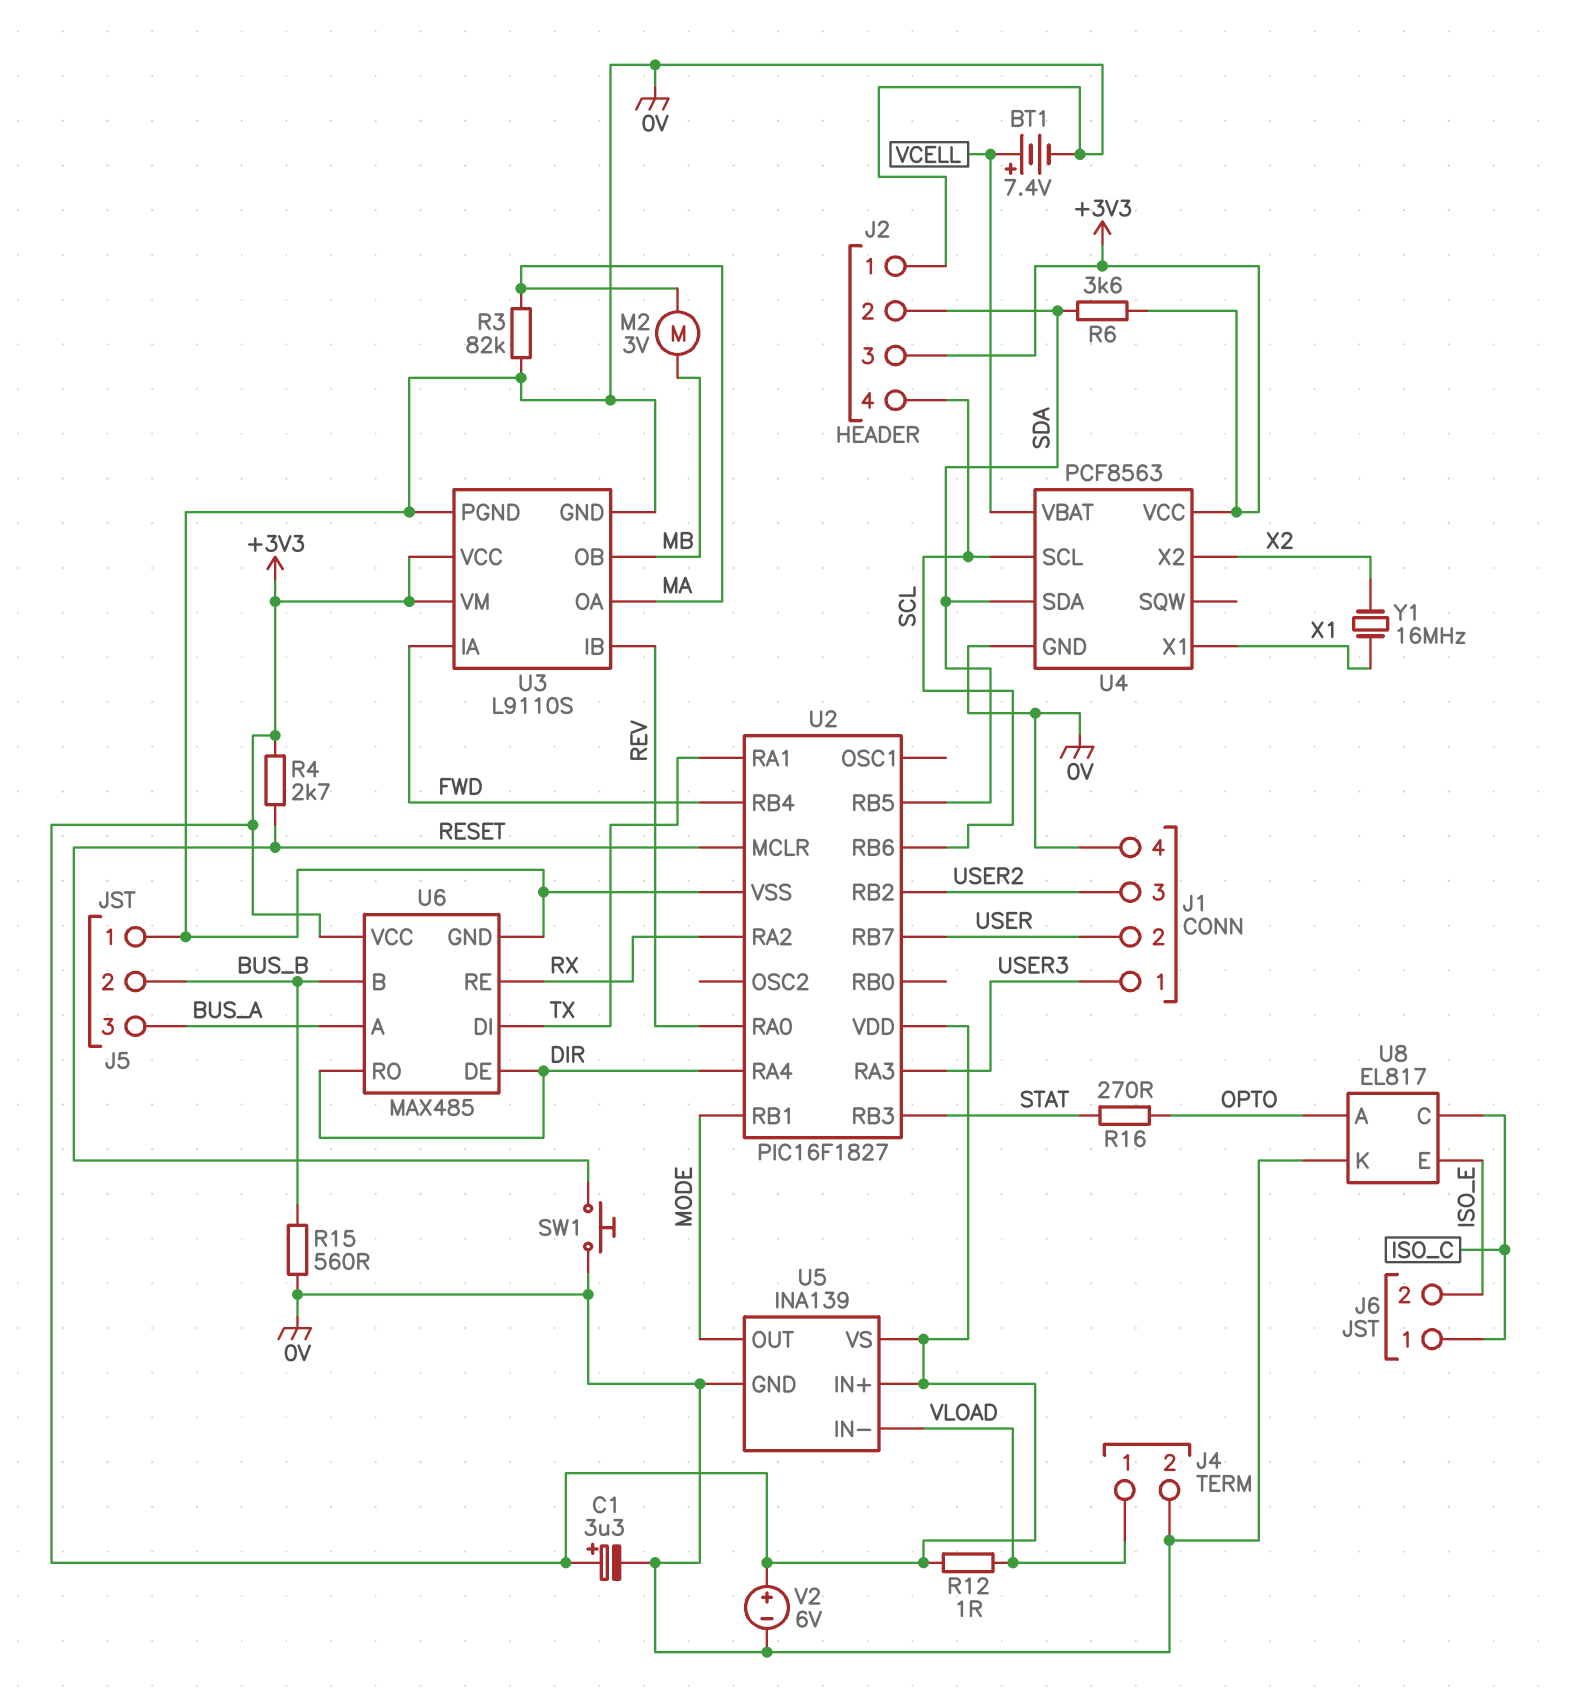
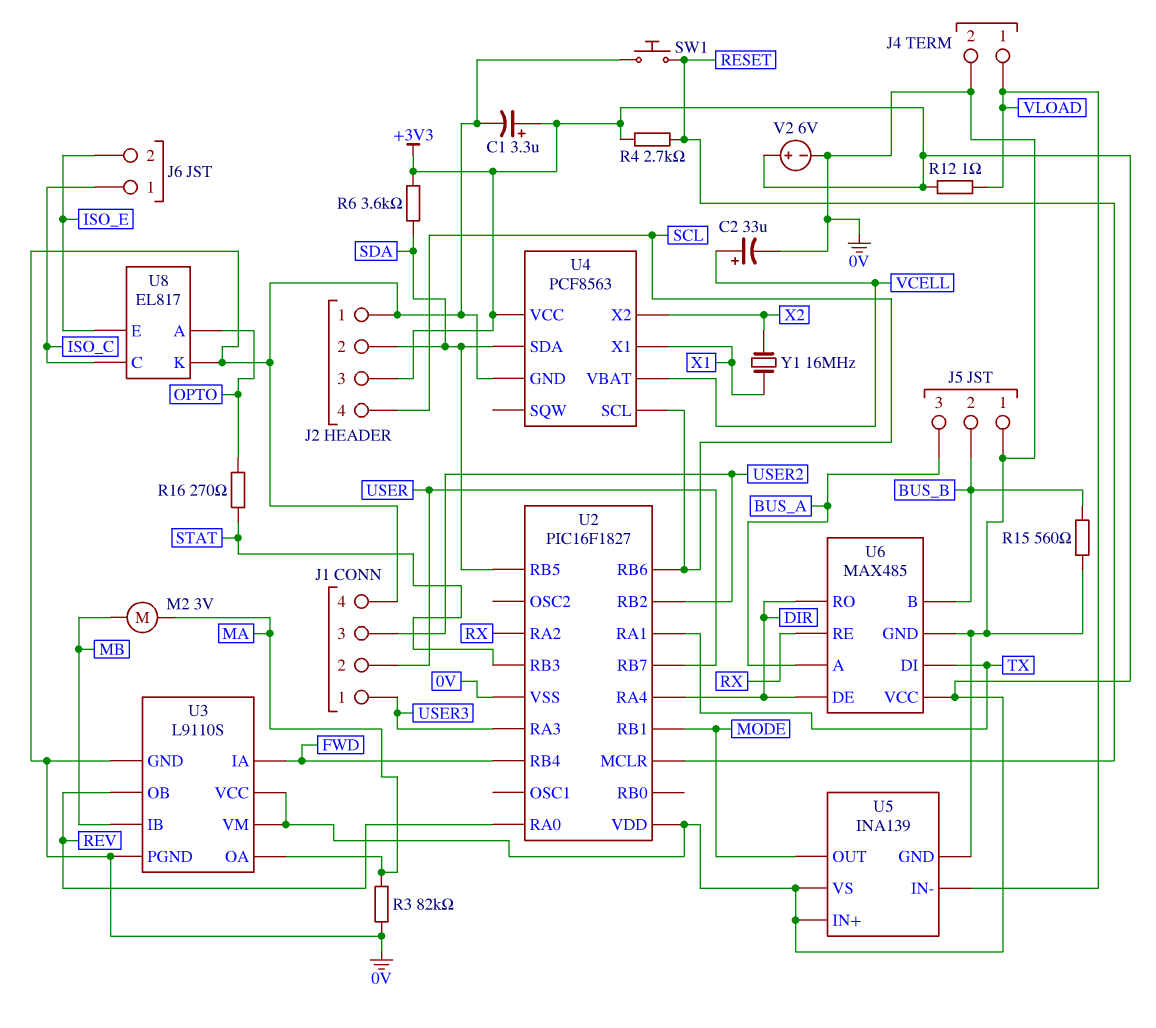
BT1: 7.4V (plus VCELL, minus 0V) -> none
C2: none -> 33uF (plus VCELL, minus 0V)
U3 pin IB: REV -> MB
U3 pin OB: MB -> REV

